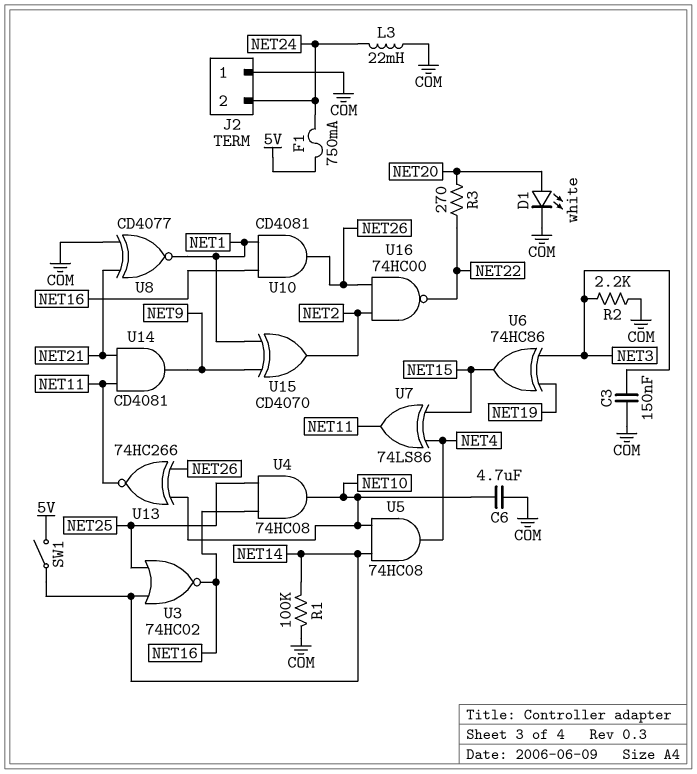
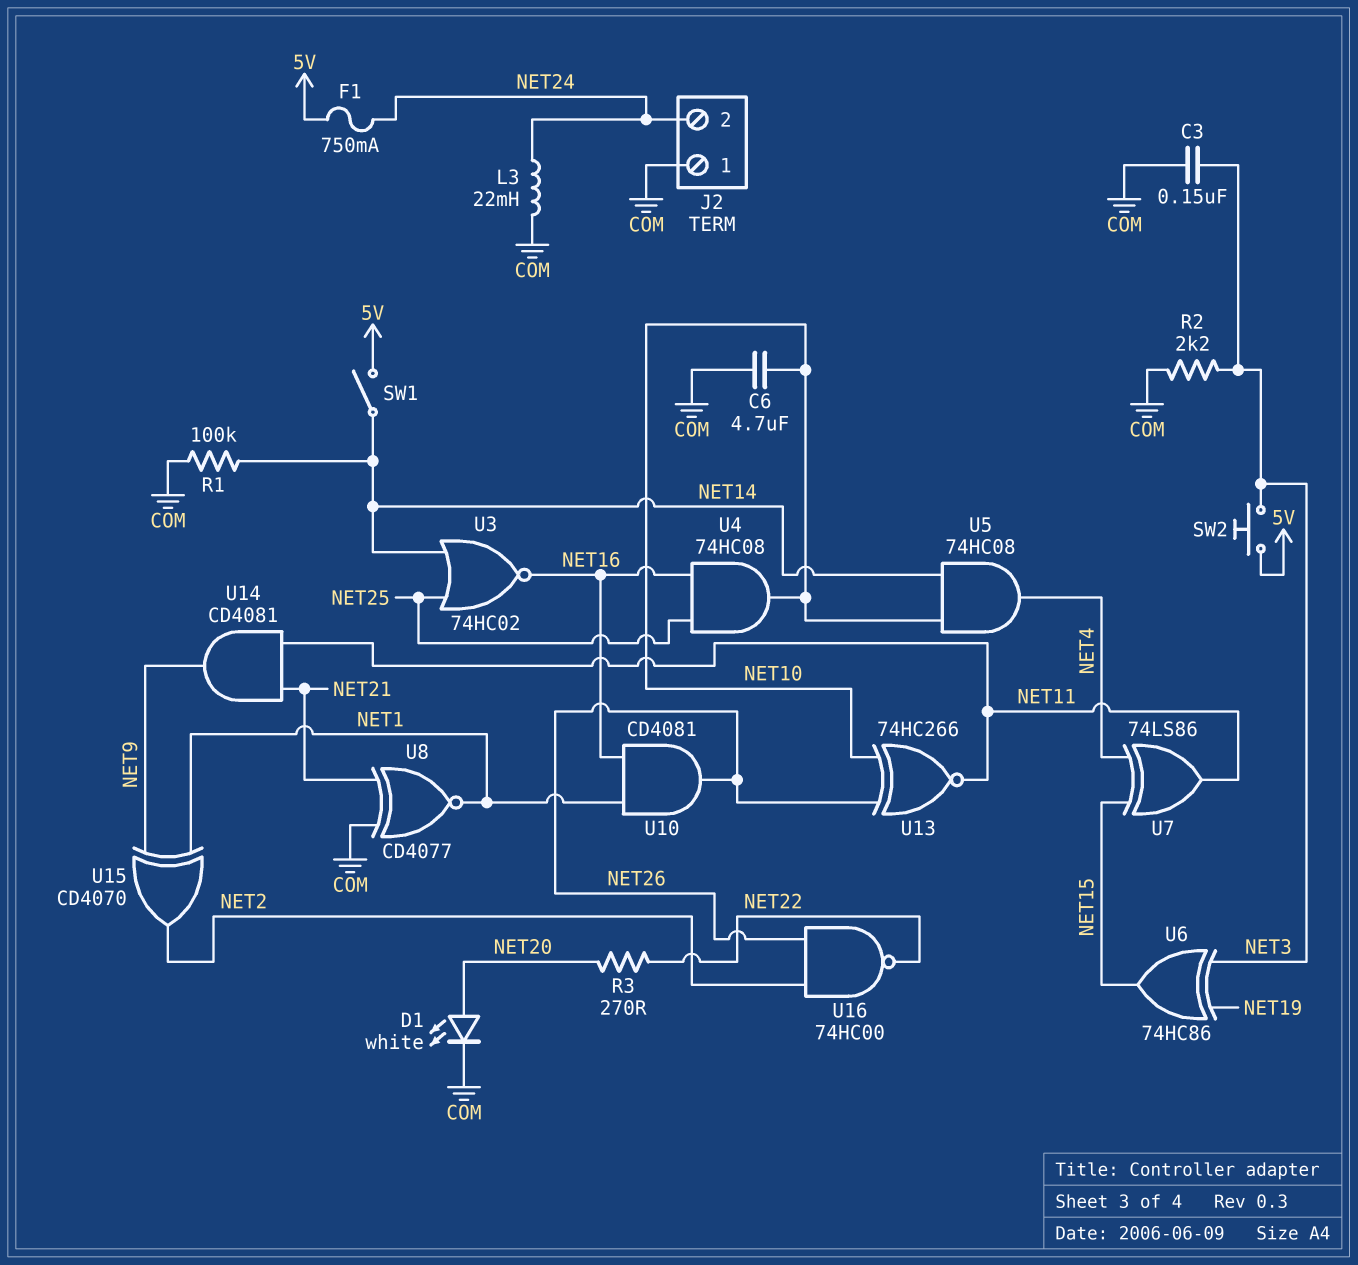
SW2: none -> button (5V, NET3)

